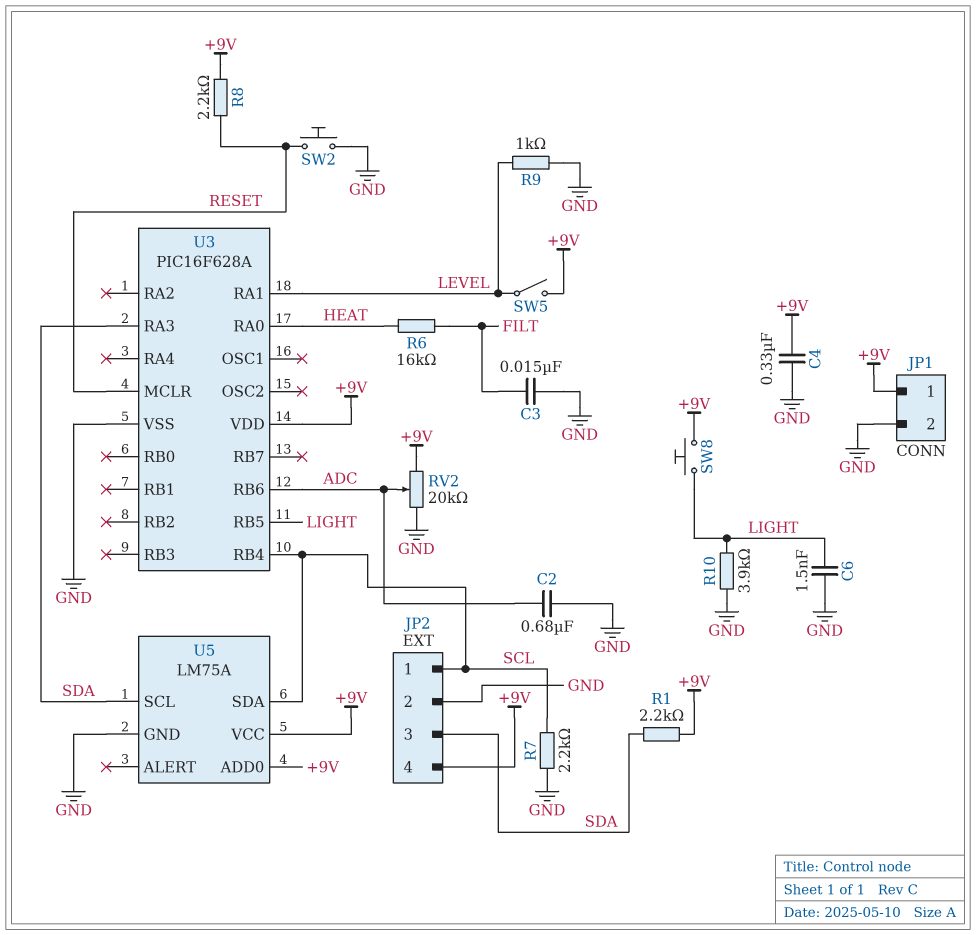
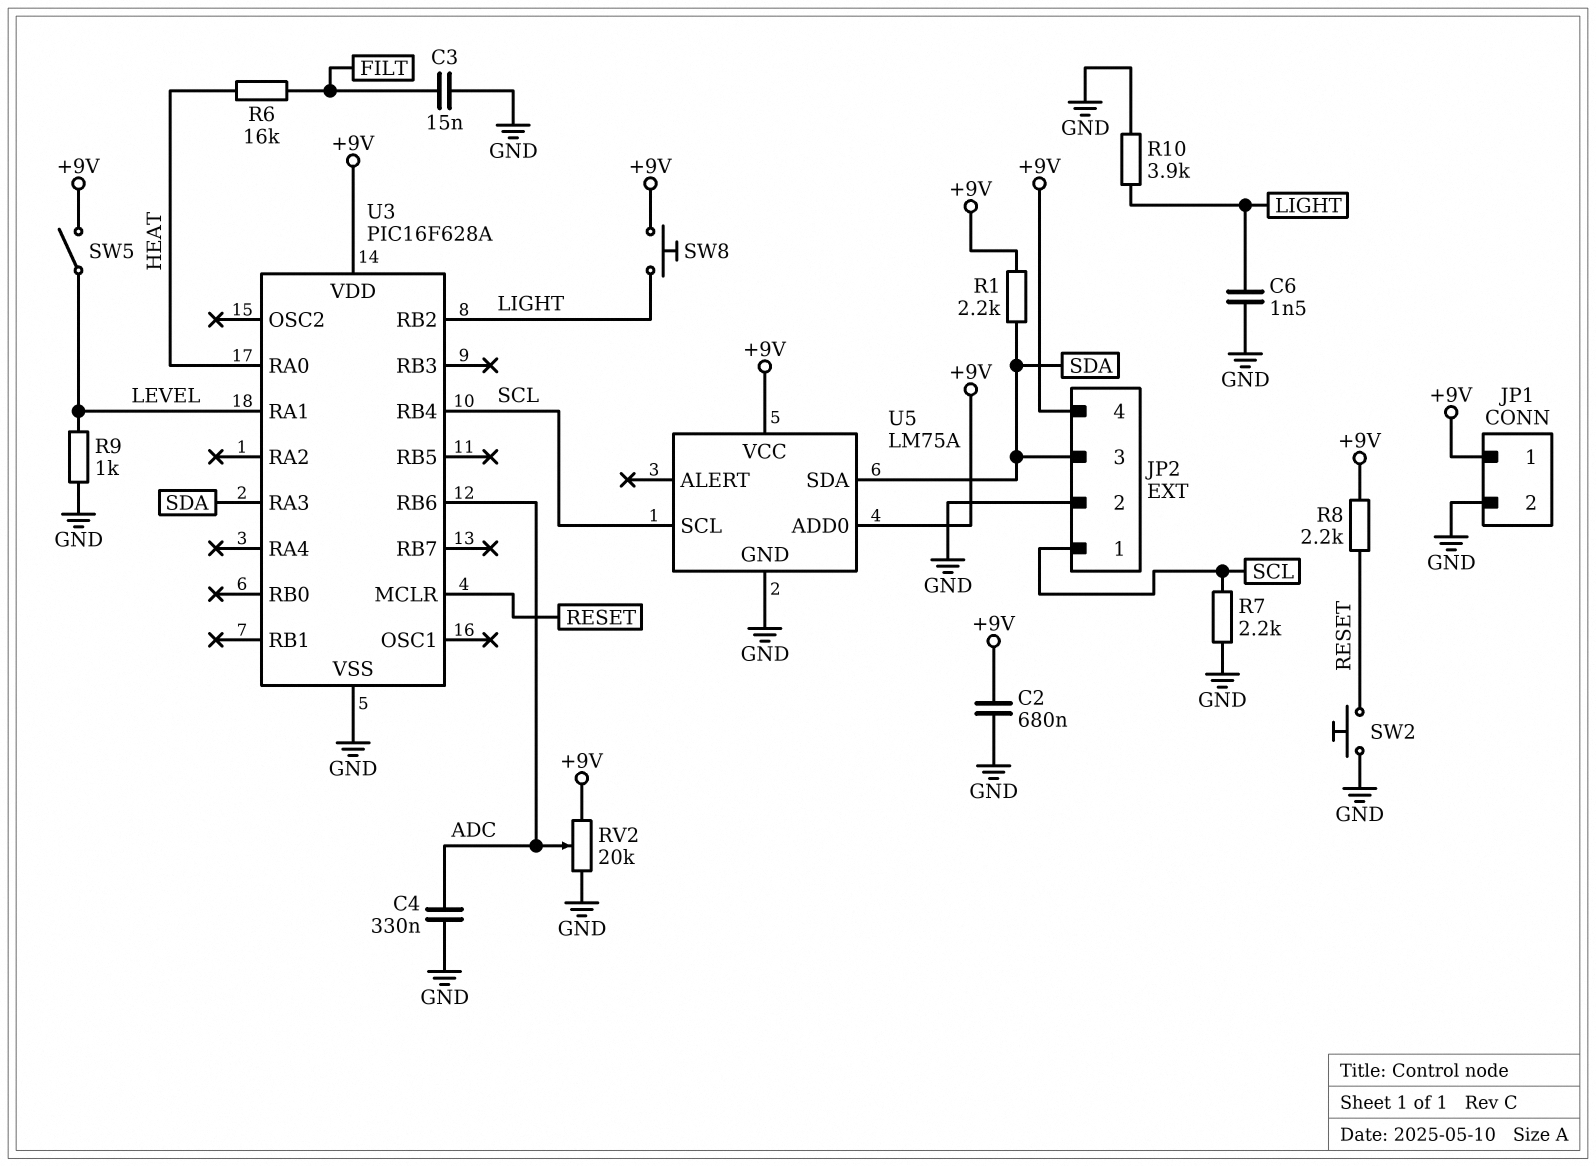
C2: 680nF (ADC, GND) -> 680nF (+9V, GND)
C4: 330nF (+9V, GND) -> 330nF (ADC, GND)
U3 pin RB2: none -> LIGHT
U3 pin RB5: LIGHT -> none
U5 pin SCL: SDA -> SCL
U5 pin SDA: SCL -> SDA

